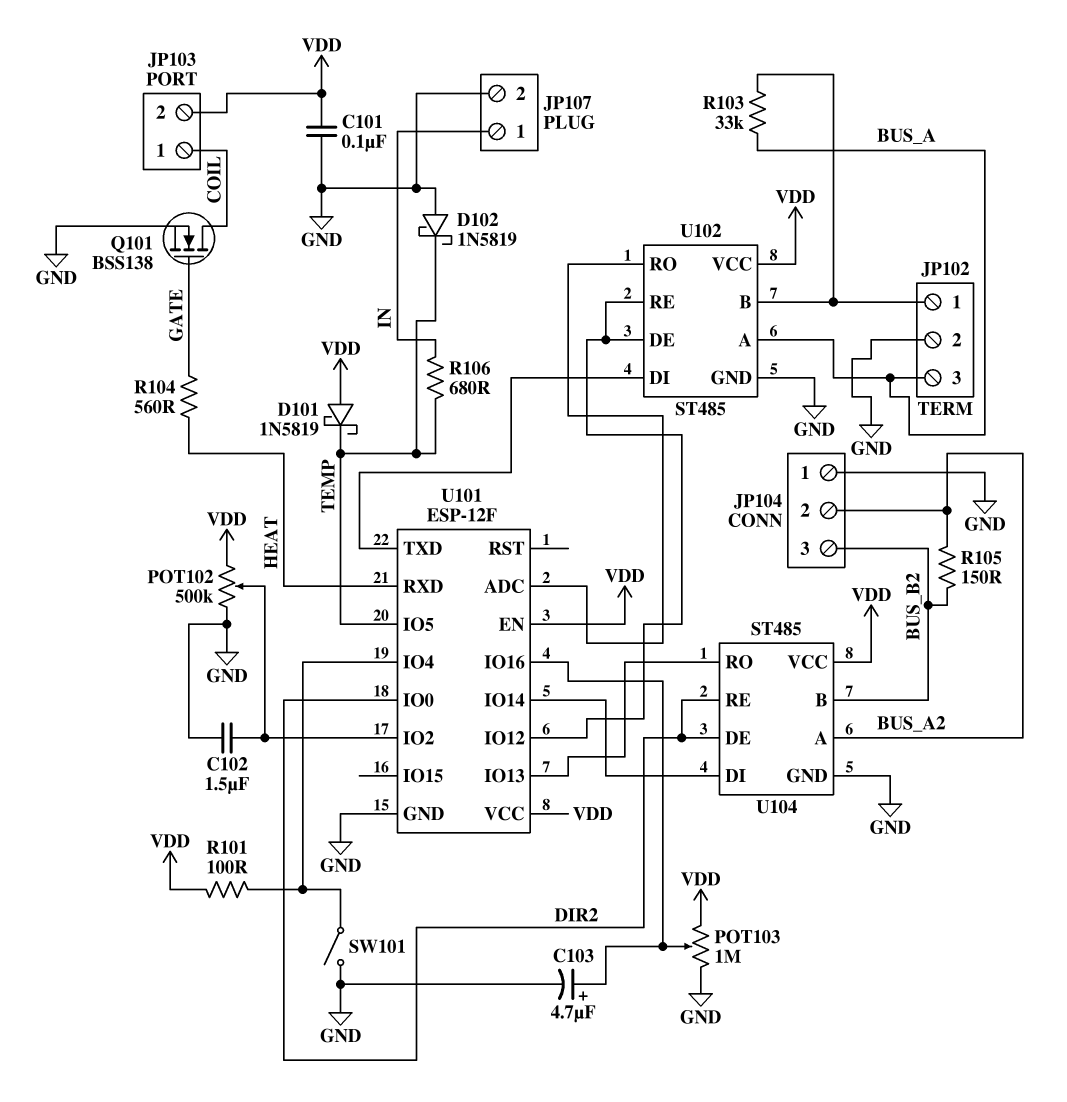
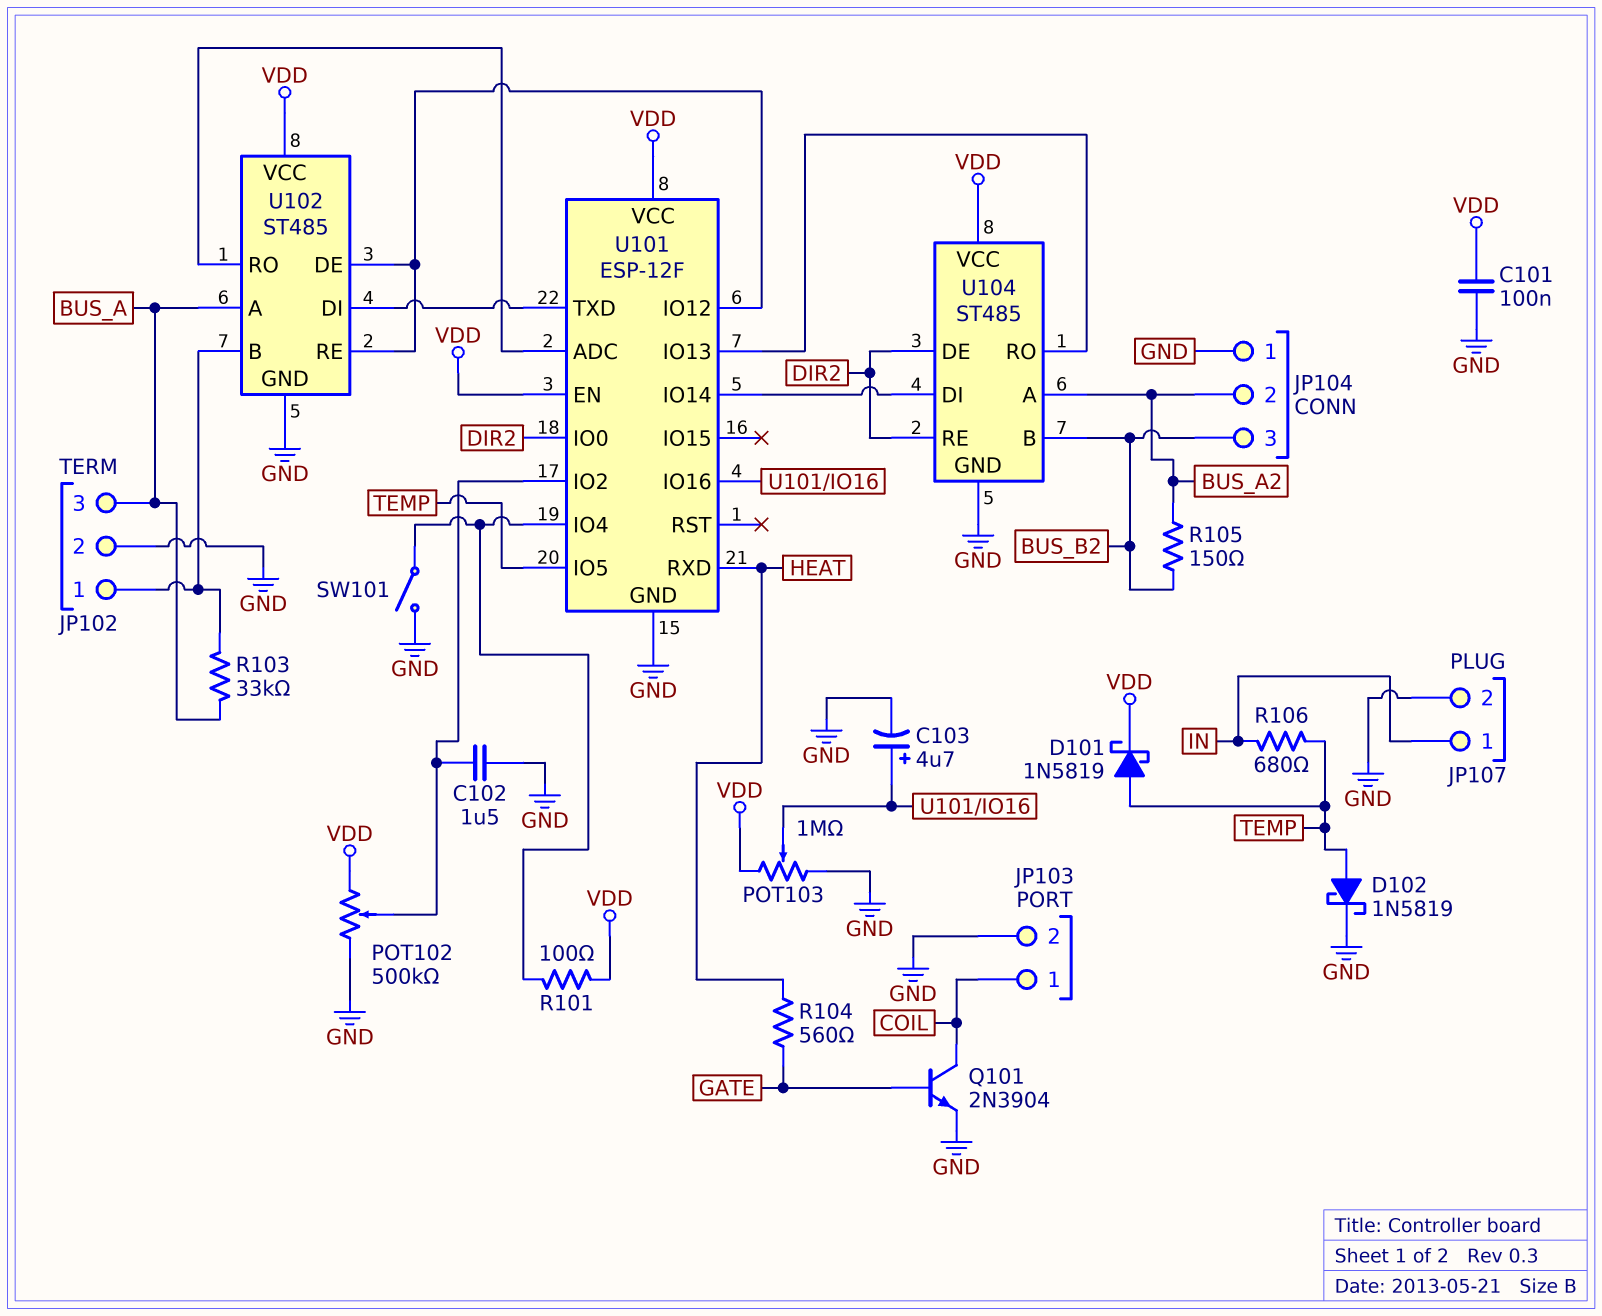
D101: schottky 1N5819 (A VDD, K TEMP) -> schottky 1N5819 (A TEMP, K VDD)
D102: schottky 1N5819 (A GND, K TEMP) -> schottky 1N5819 (A TEMP, K GND)
JP103 pin 2: VDD -> GND
Q101: NMOS BSS138 (G GATE, D COIL, S GND) -> NPN 2N3904 (B GATE, C COIL, E GND)

